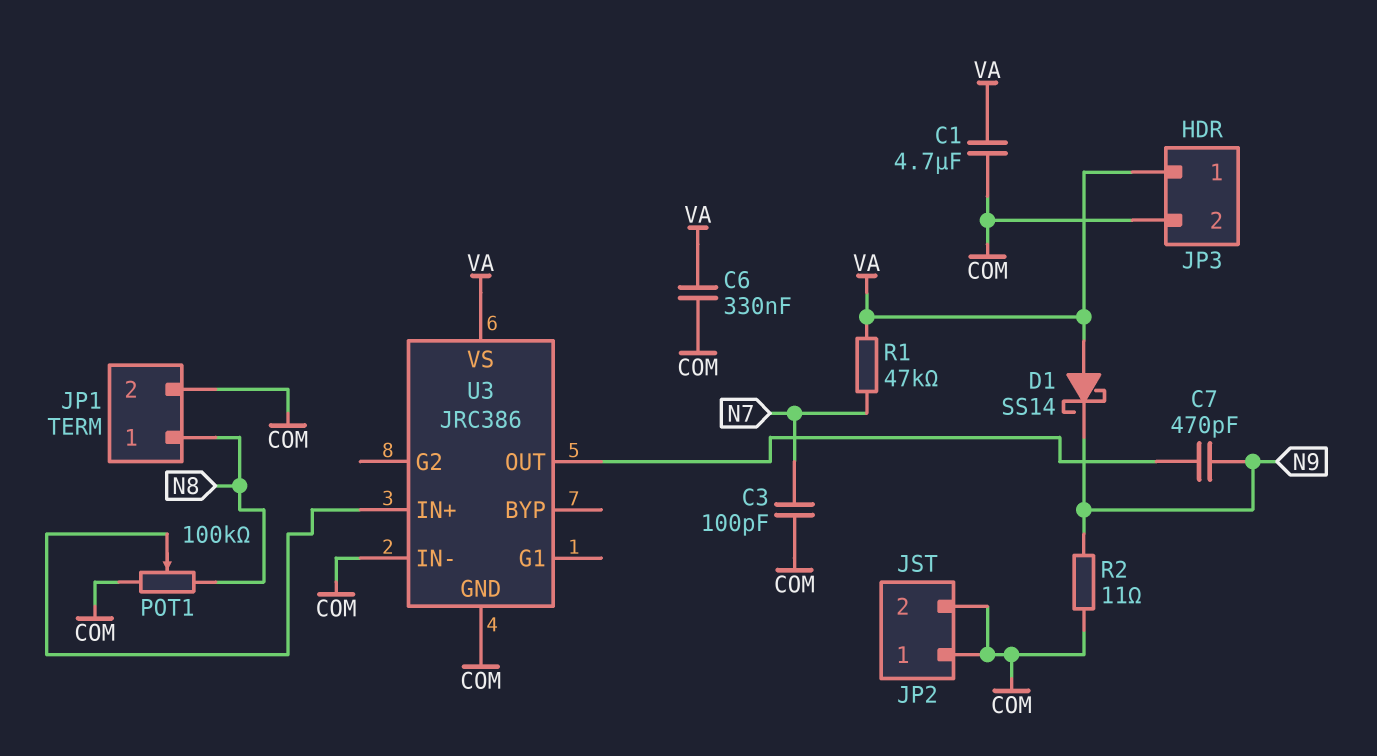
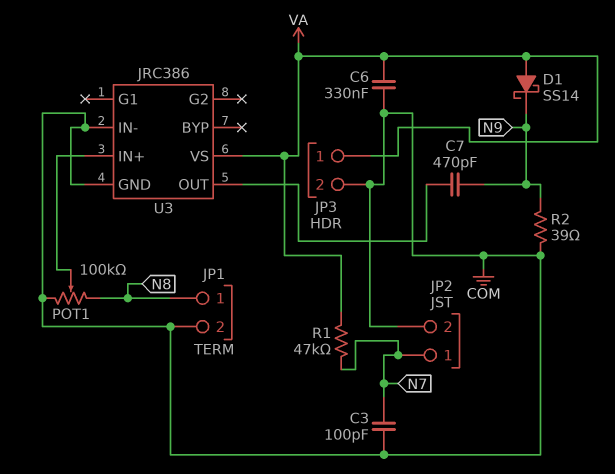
C1: 4.7uF (COM, VA) -> none
JP2 pin 1: COM -> N7
R2: 11 (COM, N9) -> 39 (COM, N9)

